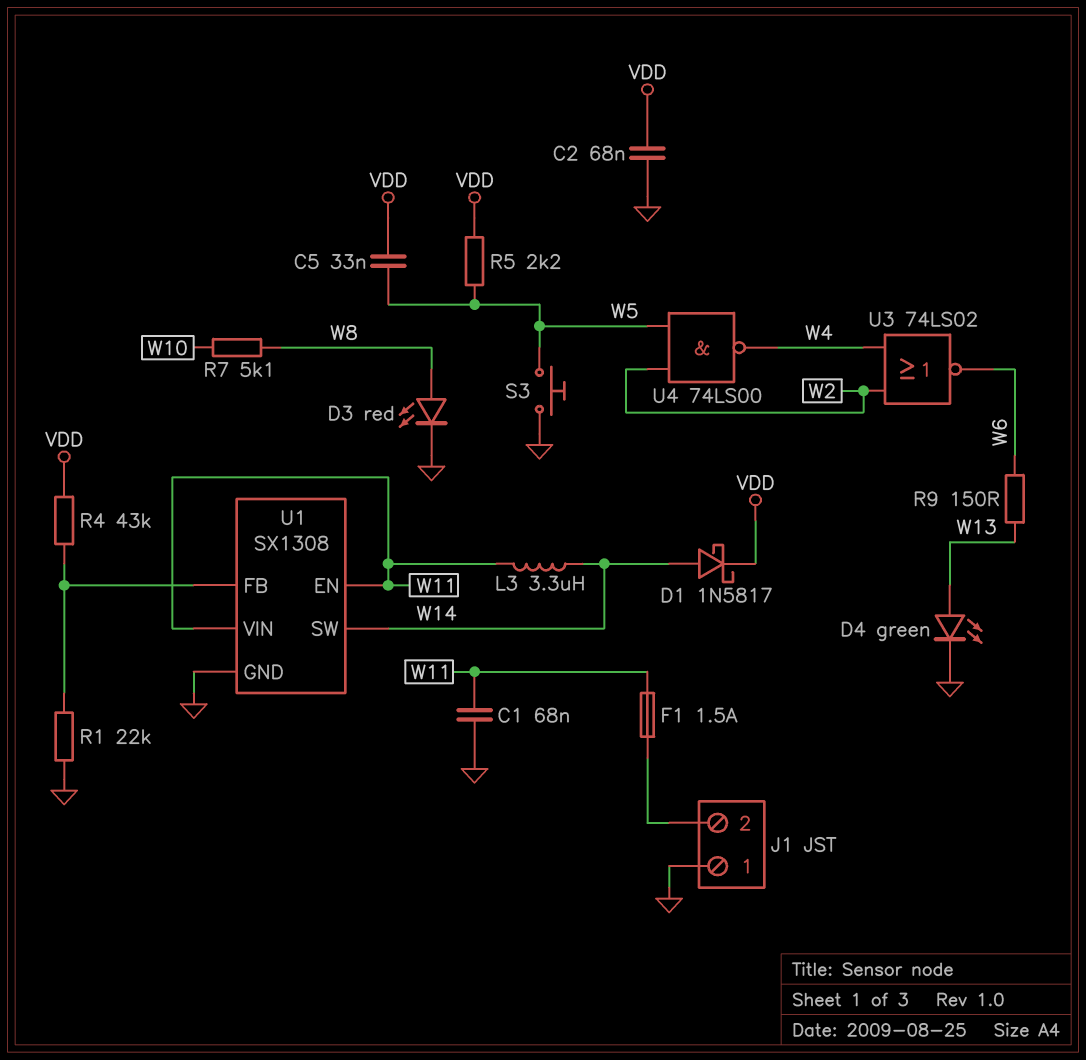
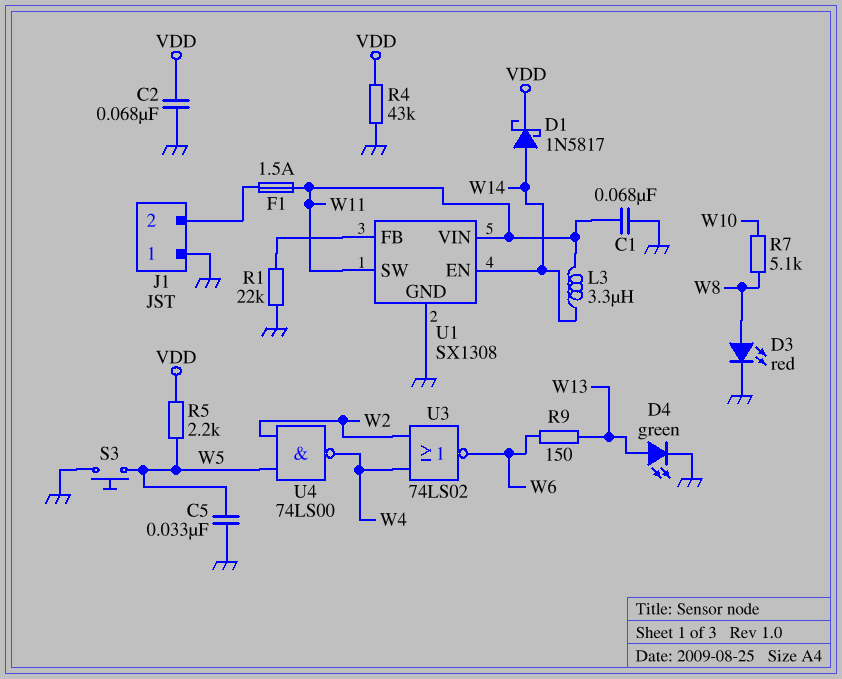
C5: 33nF (VDD, W5) -> 33nF (GND, W5)
R4: 43k (U1/FB, VDD) -> 43k (GND, VDD)
U1 pin EN: W11 -> W14
U1 pin SW: W14 -> W11

